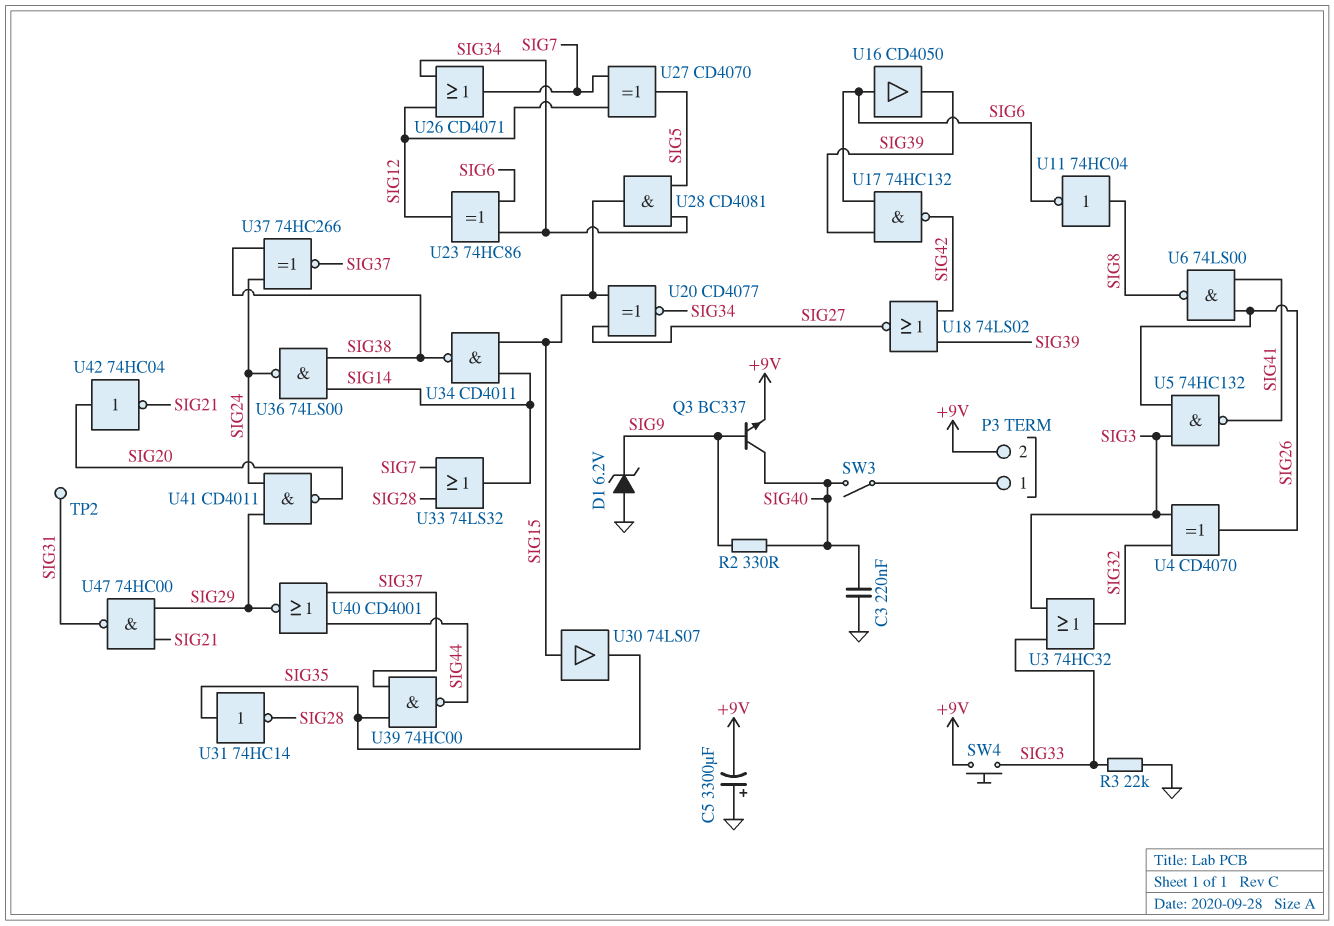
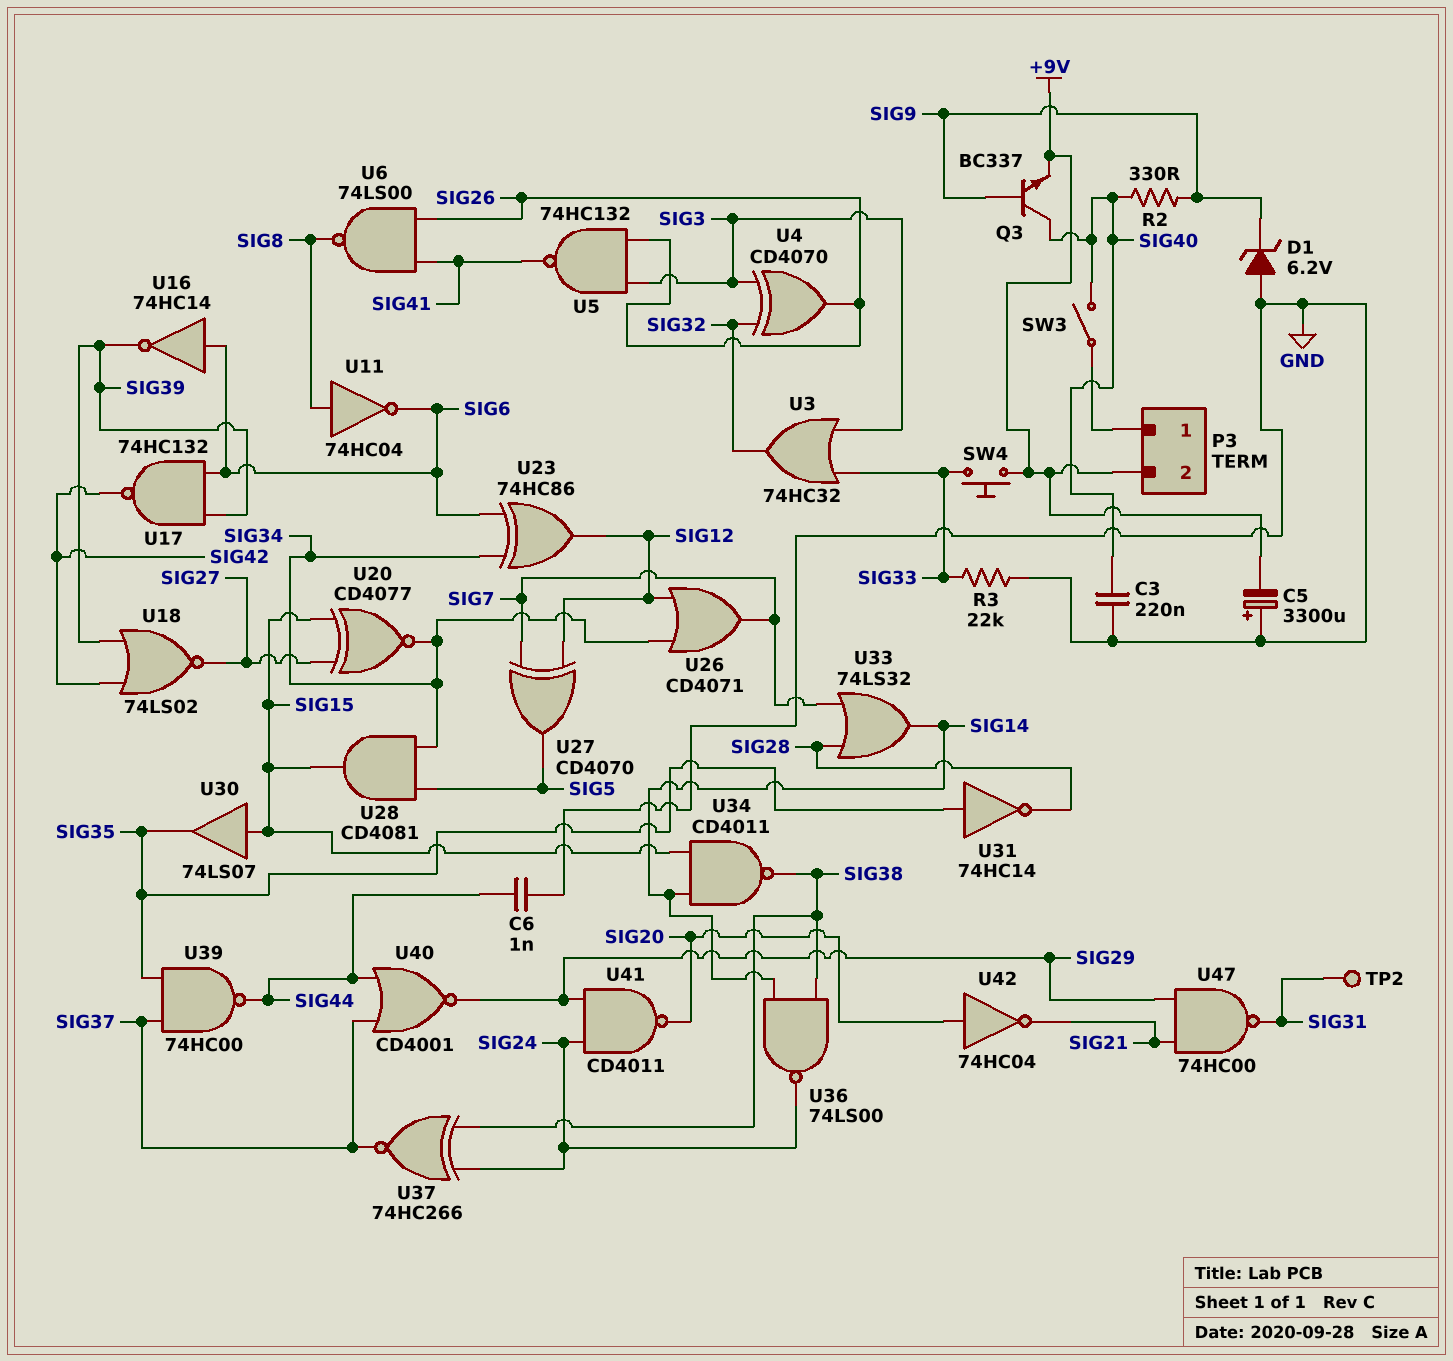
C6: none -> 1nF (GND, SIG44)
U16: buffer CD4050 (in SIG6, out SIG39) -> NOT 74HC14 (in SIG6, out SIG39)

